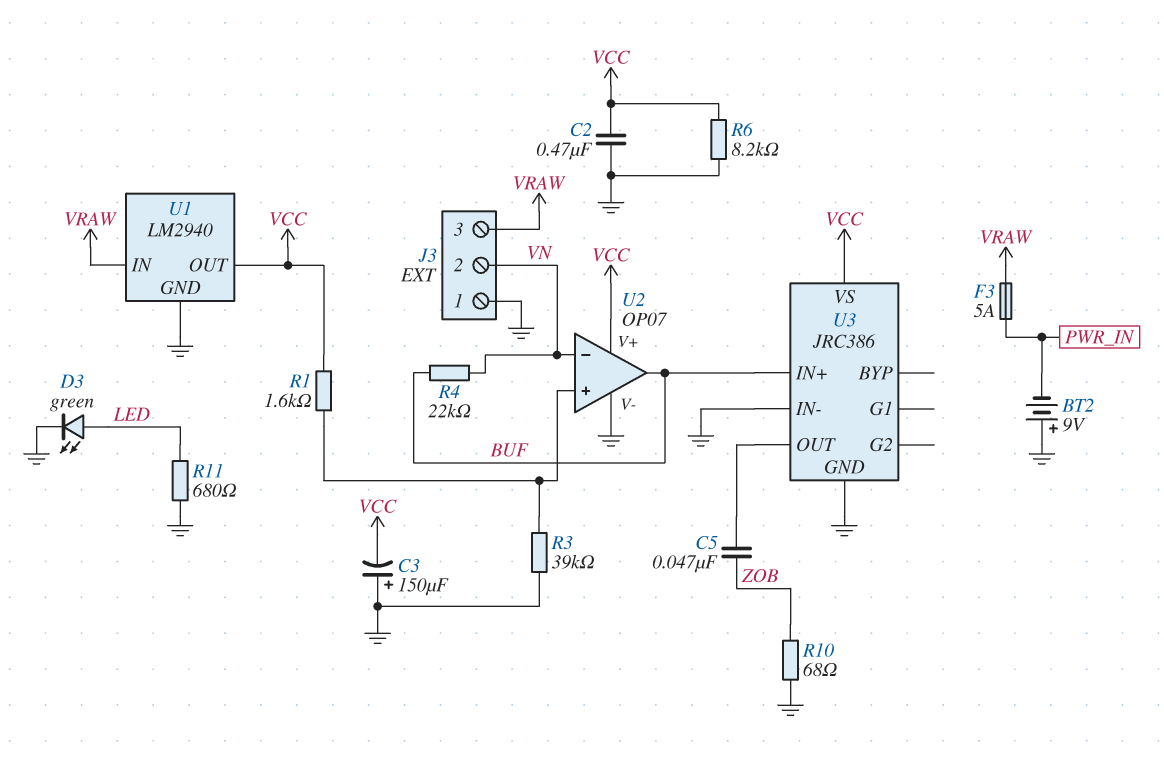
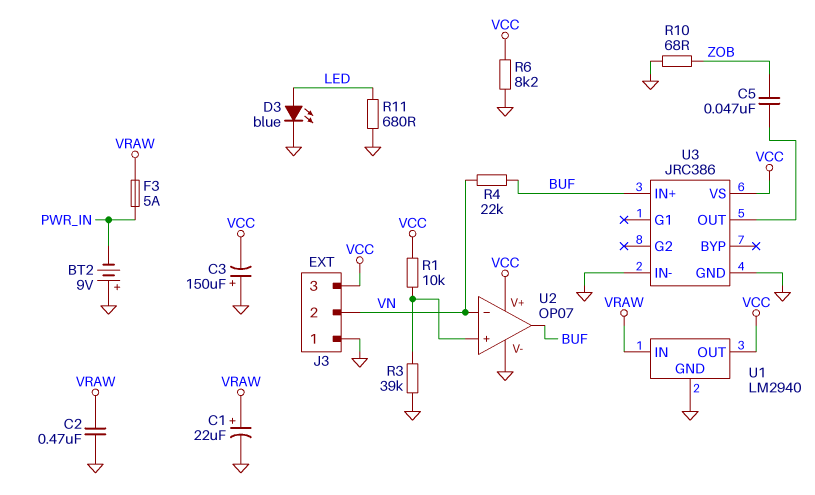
C1: none -> 22uF (plus VRAW, minus GND)
C2: 470nF (GND, VCC) -> 470nF (GND, VRAW)
D3: LED green (A LED, K GND) -> LED blue (A LED, K GND)
J3 pin 3: VRAW -> VCC
R1: 1.6k (U2/in+, VCC) -> 10k (U2/in+, VCC)

